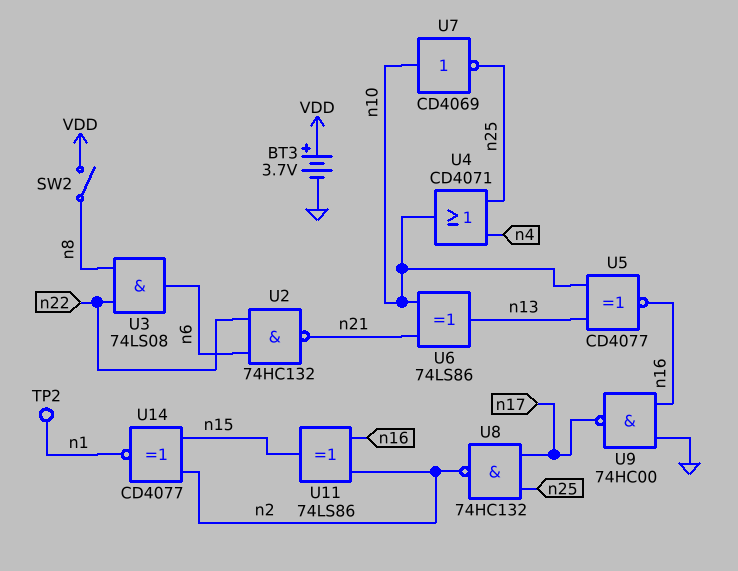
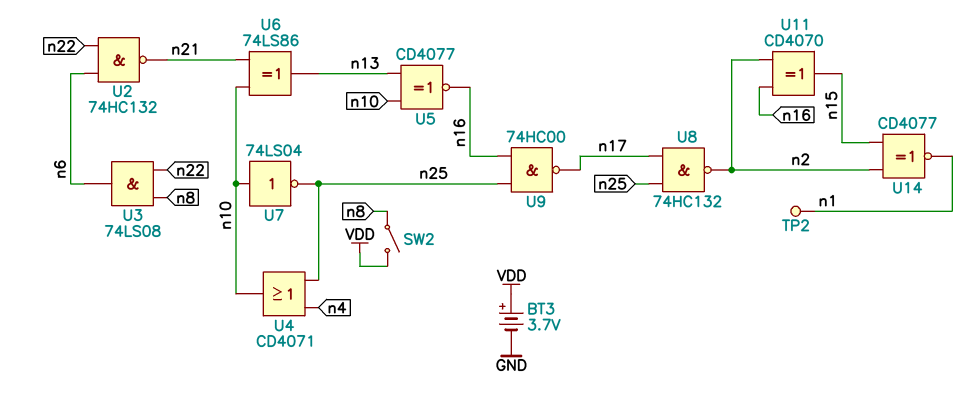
U7: NOT CD4069 (in n10, out n25) -> NOT 74LS04 (in n10, out n25)
U9: NAND 74HC00 (in GND, in n16, out n17) -> NAND 74HC00 (in n16, in n25, out n17)
U11: XOR 74LS86 (in n2, in n16, out n15) -> XOR CD4070 (in n2, in n16, out n15)

